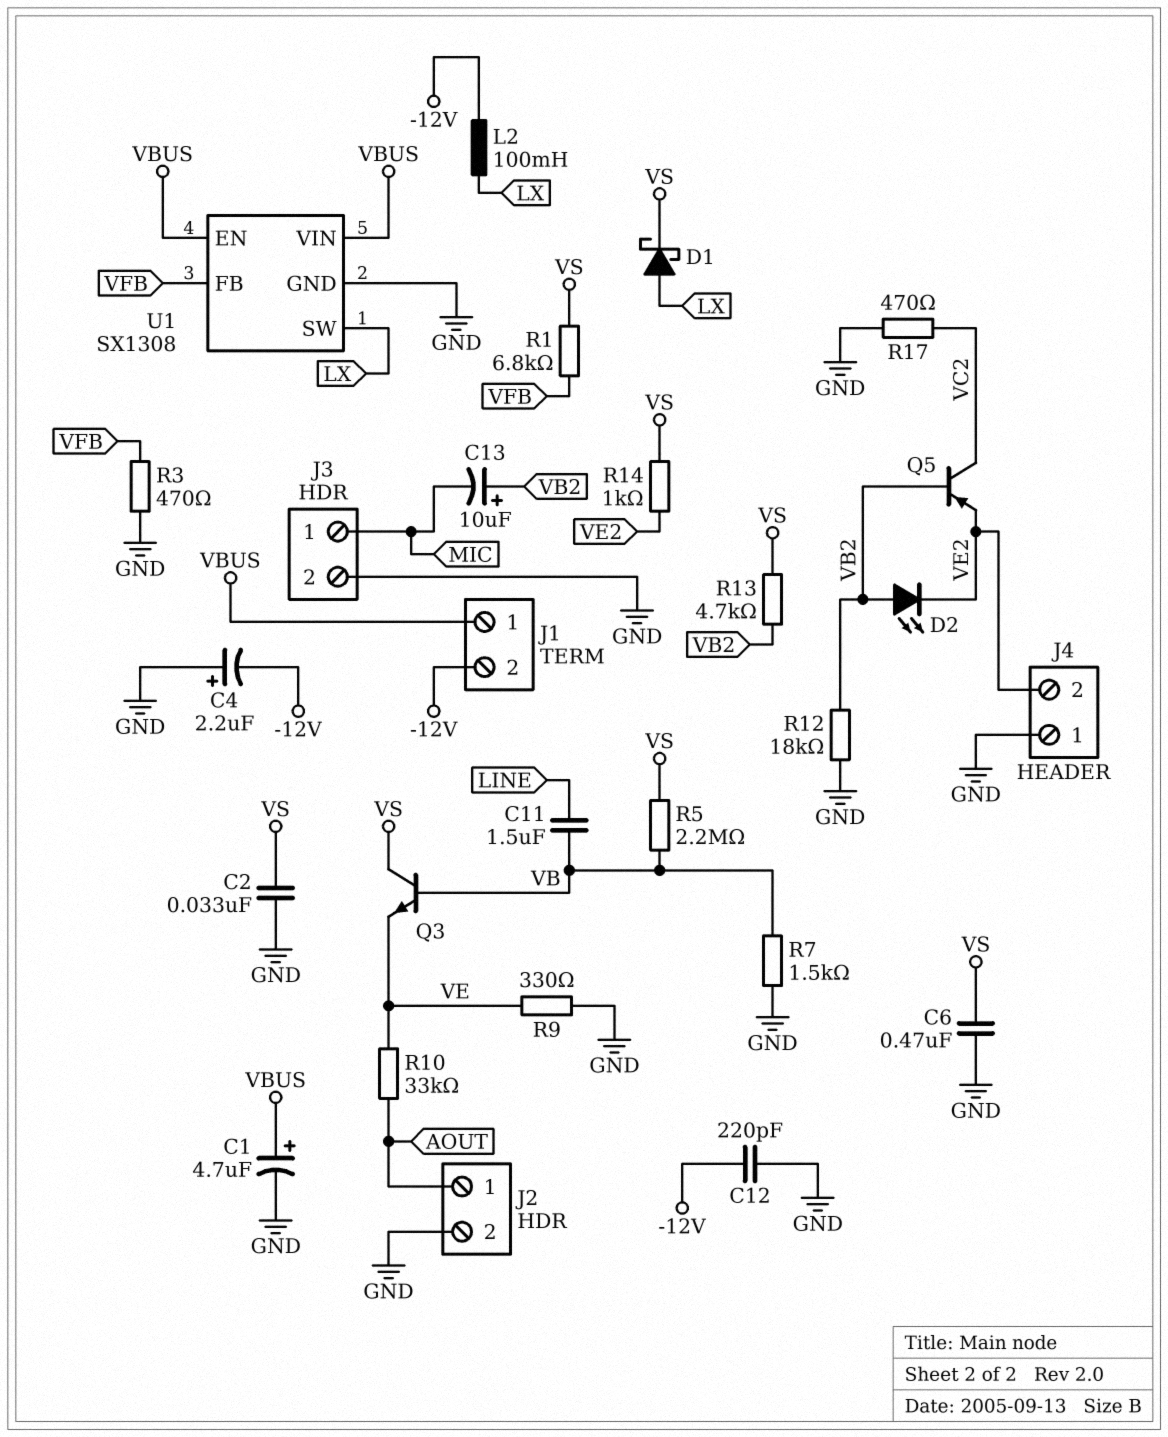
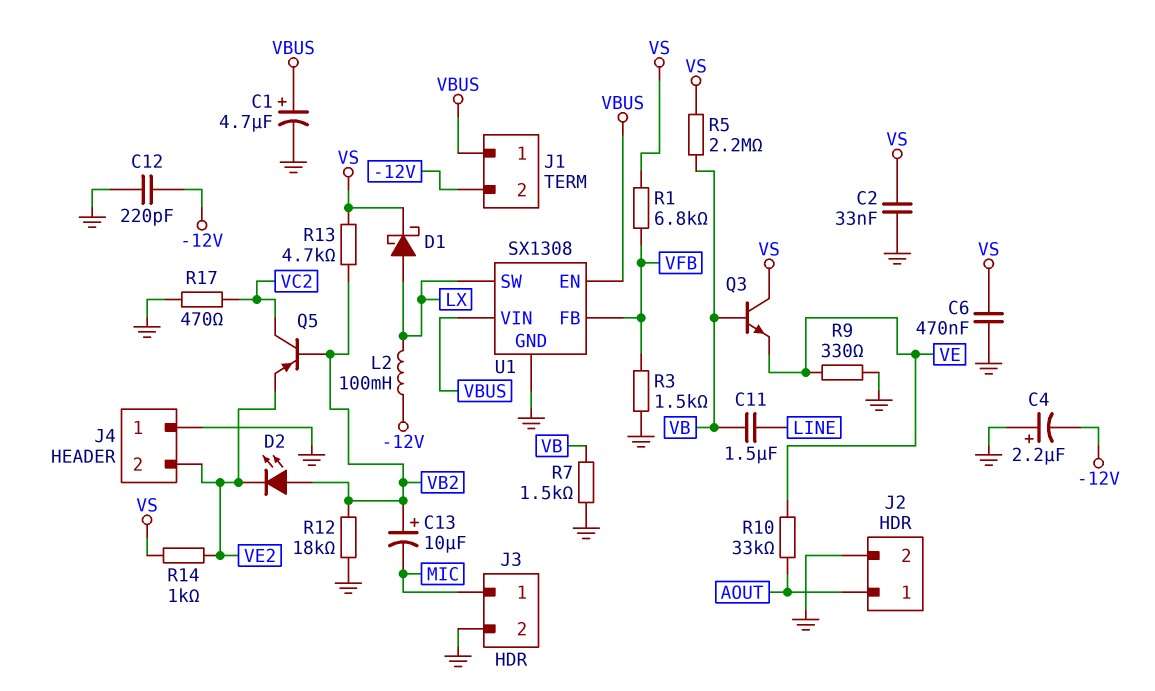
R3: 470 (GND, VFB) -> 1.5k (GND, VFB)

